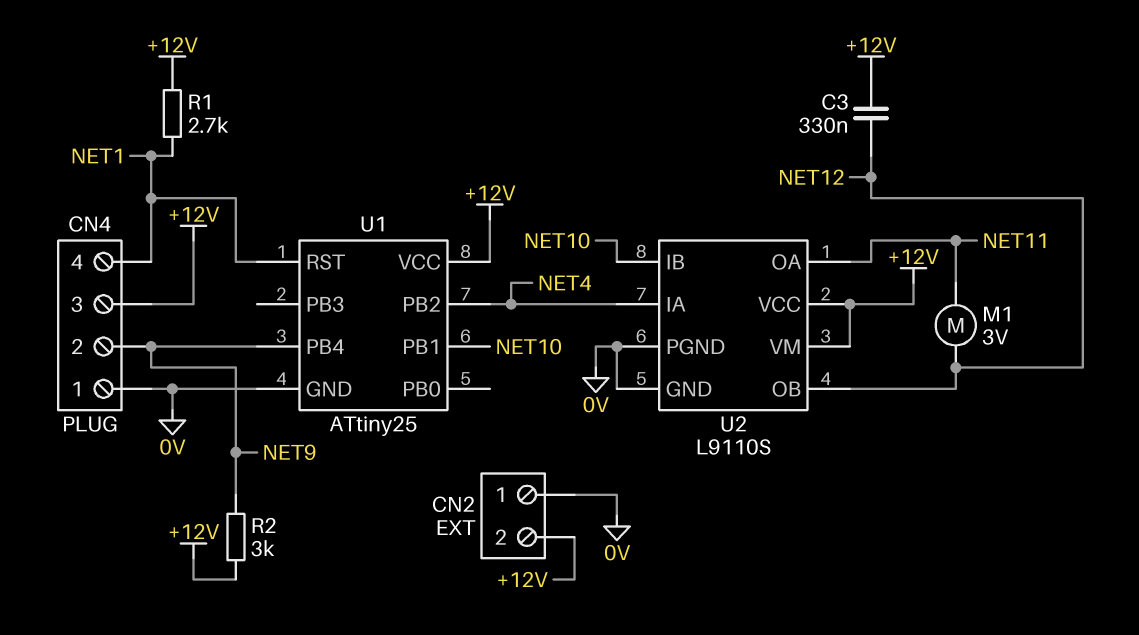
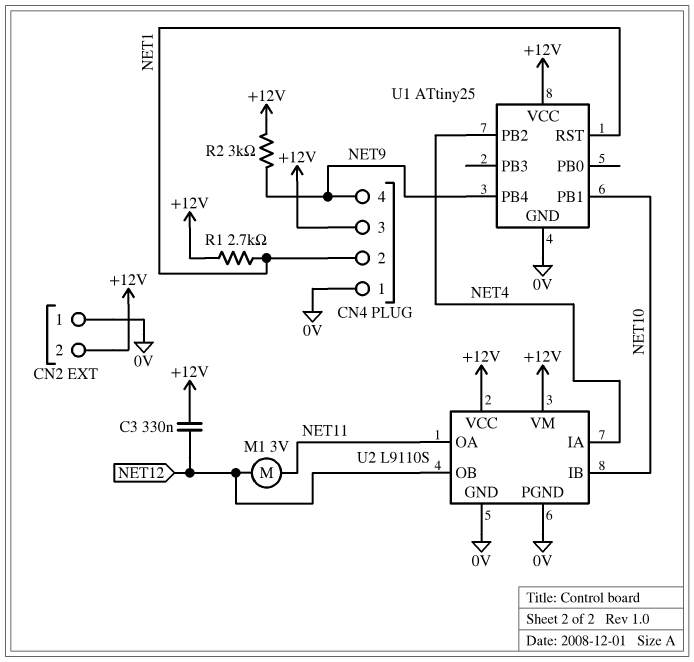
CN4 pin 2: NET9 -> NET1
CN4 pin 4: NET1 -> NET9

